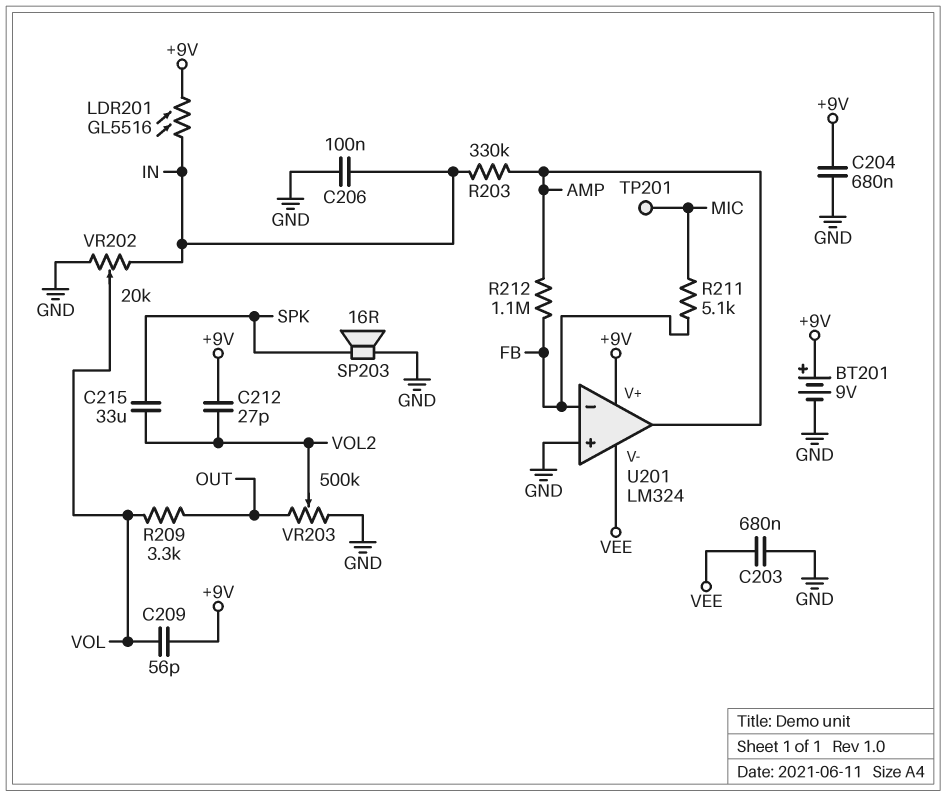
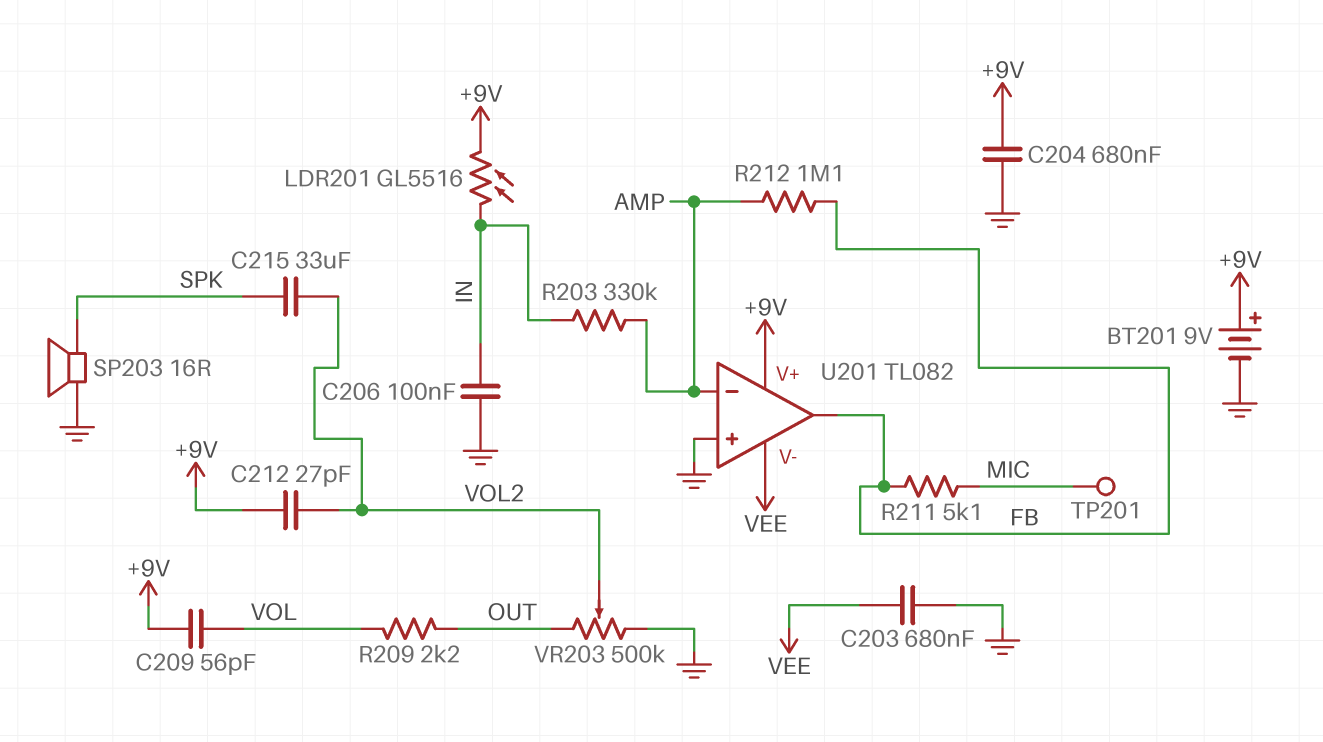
R209: 3.3k (OUT, VOL) -> 2.2k (OUT, VOL)
U201: LM324 -> TL082
U201 pin in-: FB -> AMP
U201 pin out: AMP -> FB
VR202: 20k (GND, IN, wiper VOL) -> none

